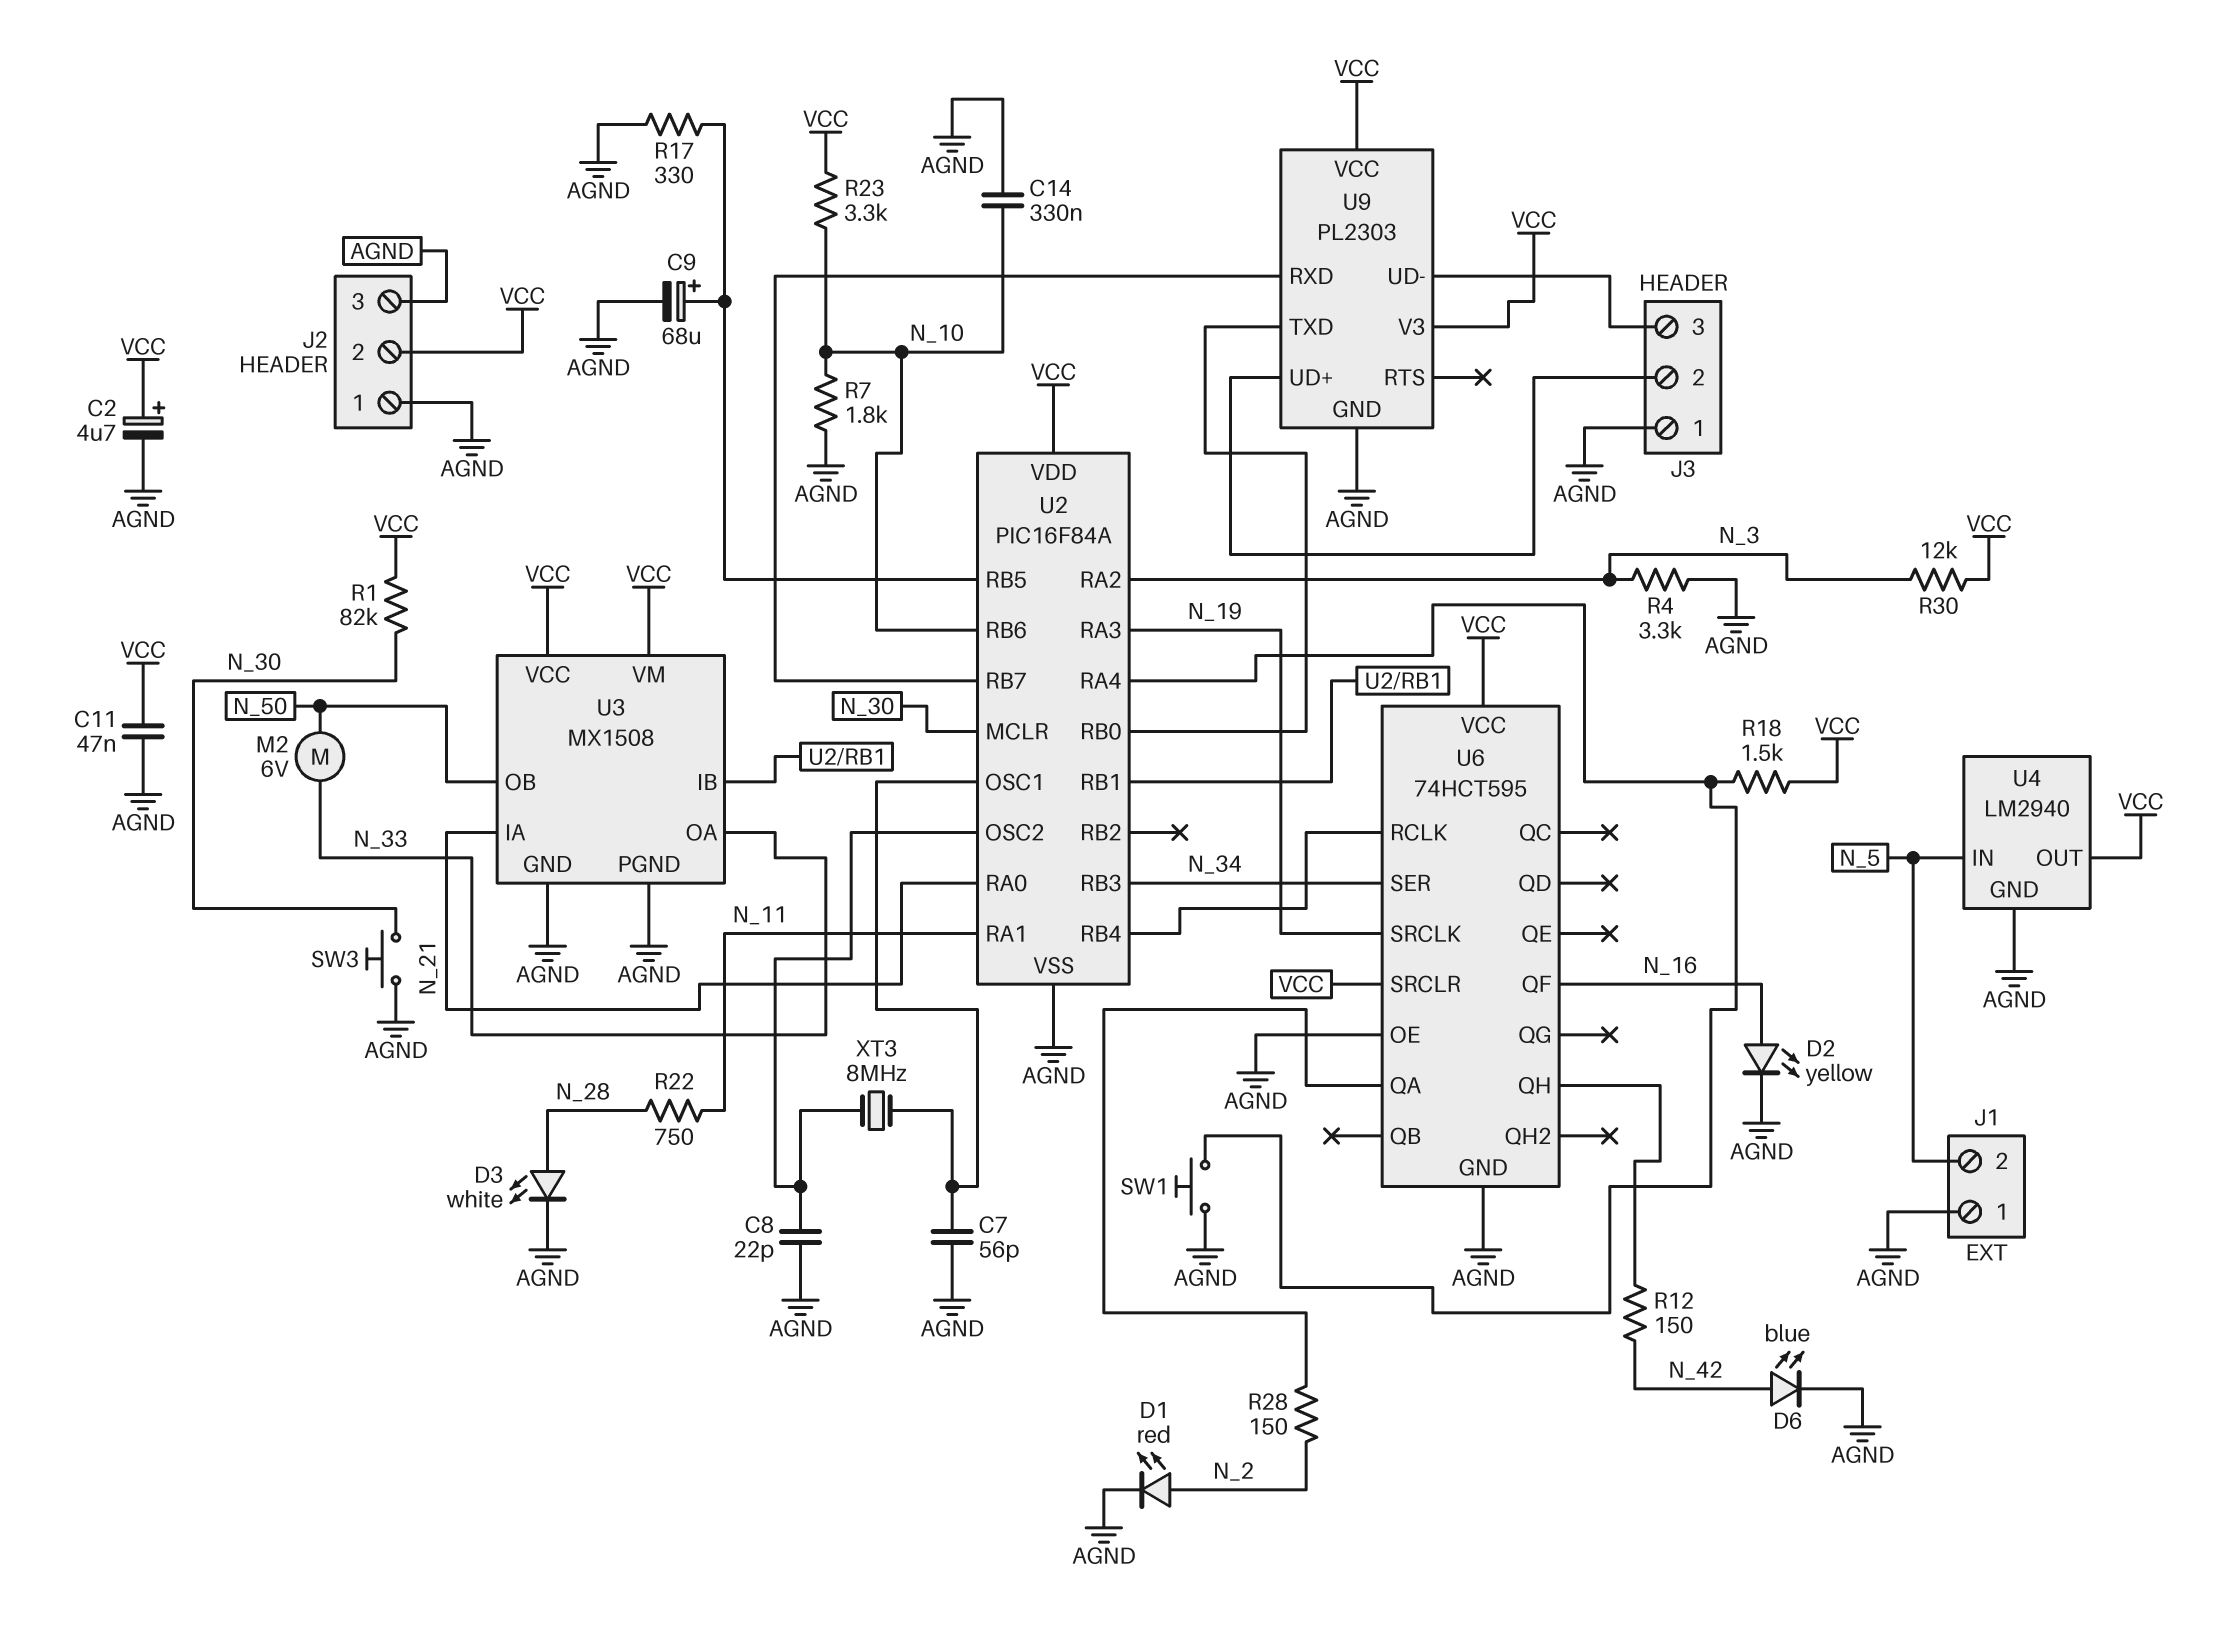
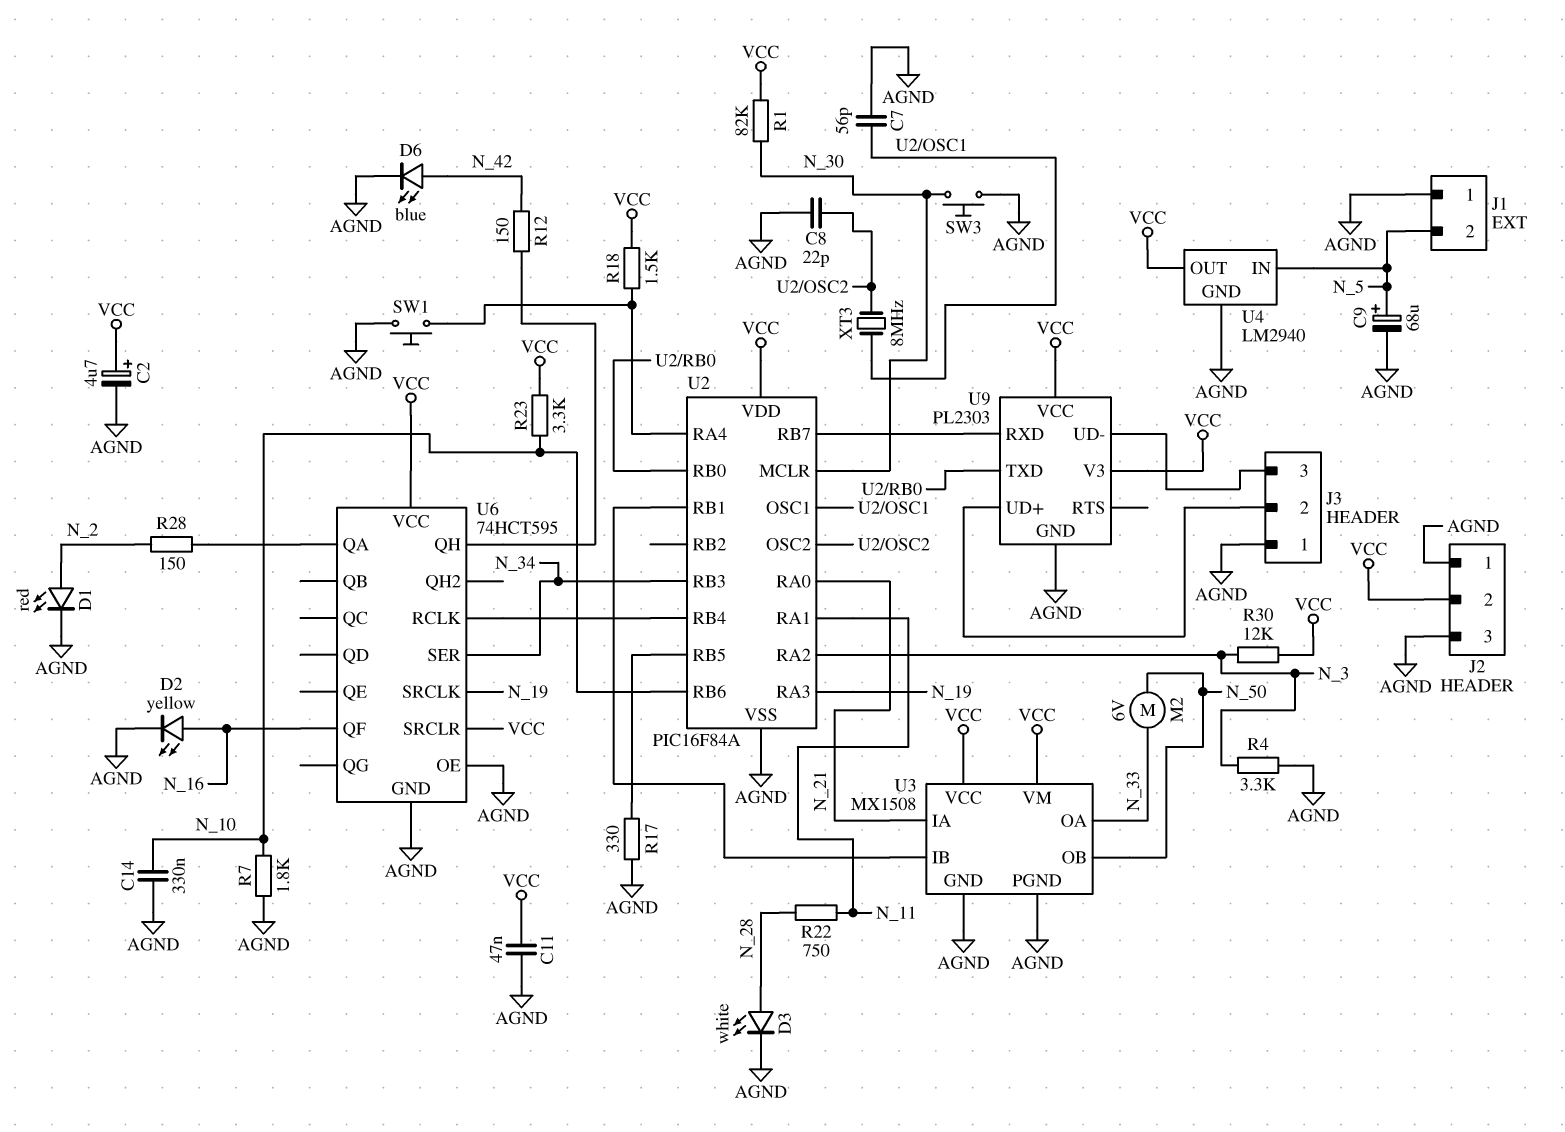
C9: 68uF (plus U2/RB5, minus AGND) -> 68uF (plus N_5, minus AGND)

